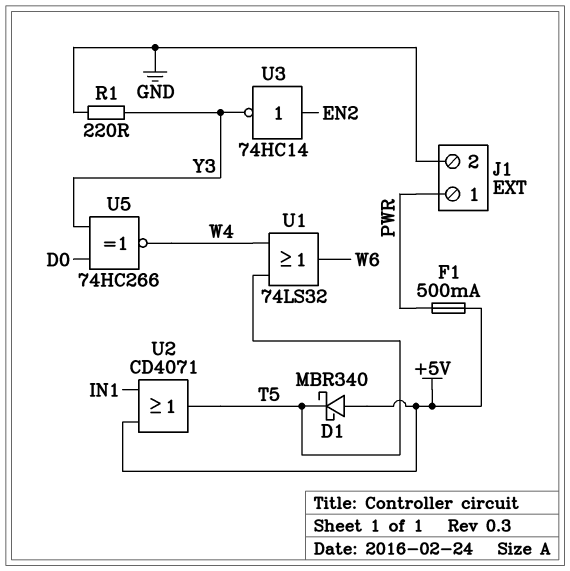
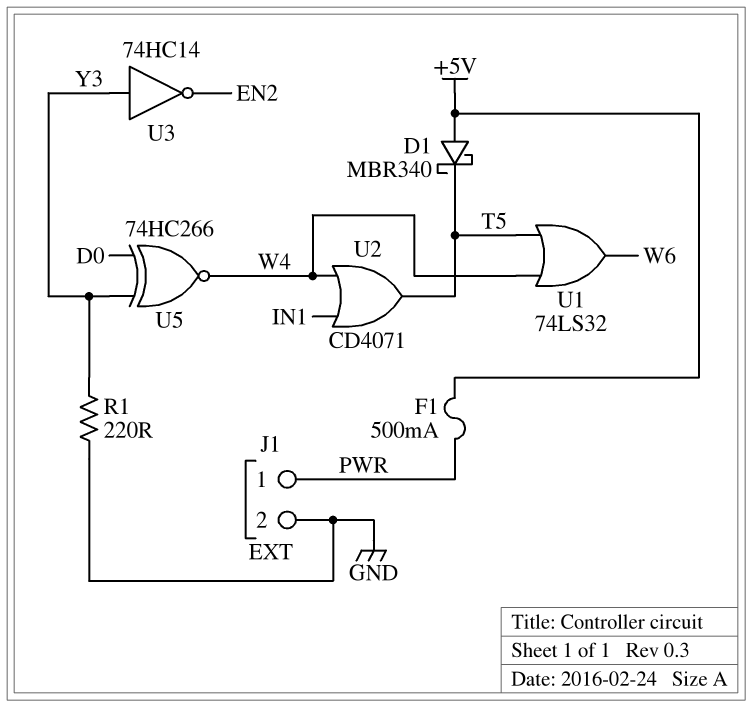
U2: OR CD4071 (in +5V, in IN1, out T5) -> OR CD4071 (in IN1, in W4, out T5)
U3: NOT 74HC14 (in EN2, out Y3) -> NOT 74HC14 (in Y3, out EN2)

